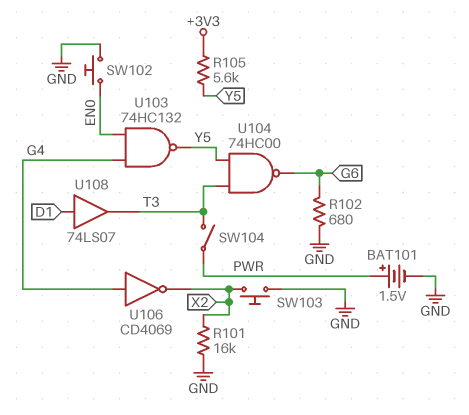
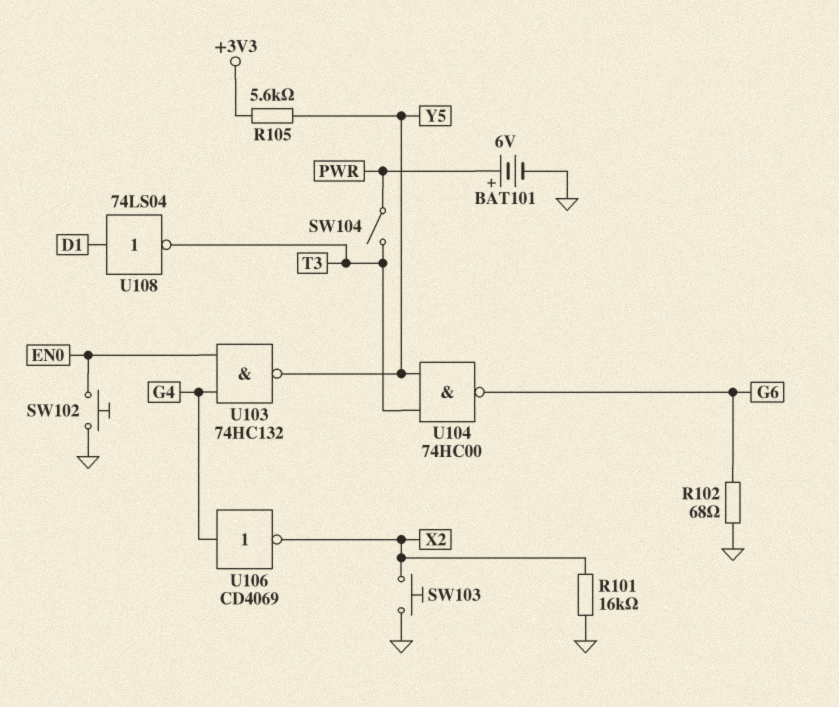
BAT101: 1.5V (plus PWR, minus GND) -> 6V (plus PWR, minus GND)
R102: 680 (G6, GND) -> 68 (G6, GND)
U108: buffer 74LS07 (in D1, out T3) -> NOT 74LS04 (in D1, out T3)

